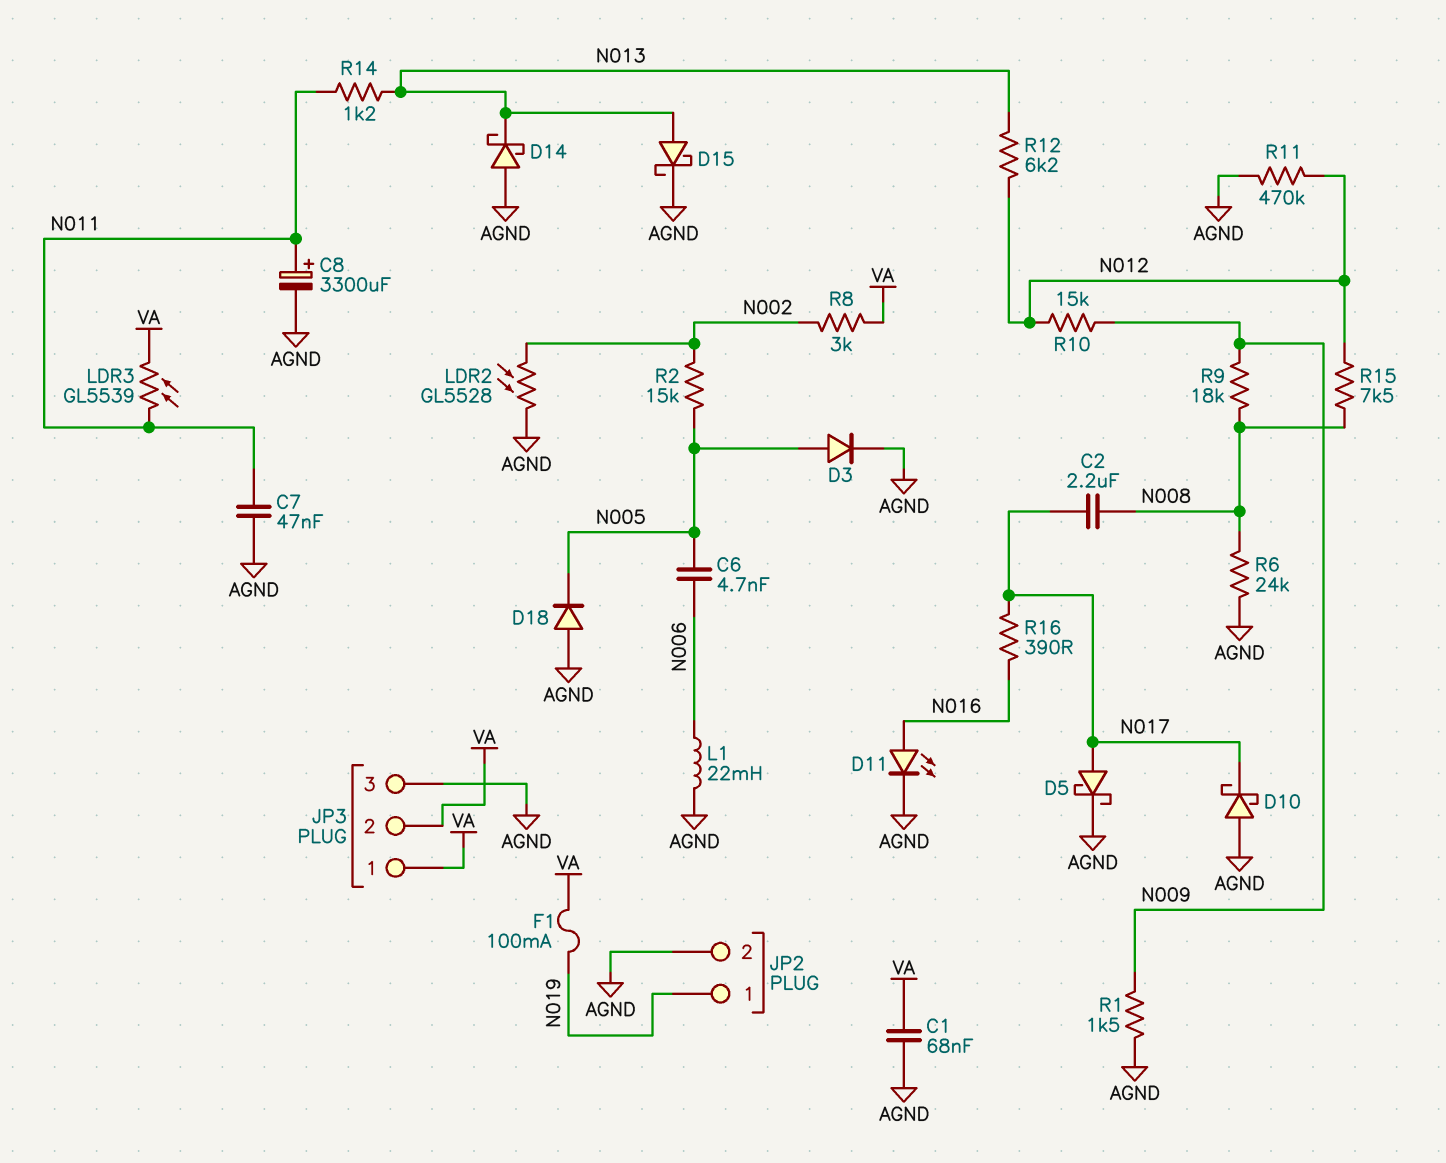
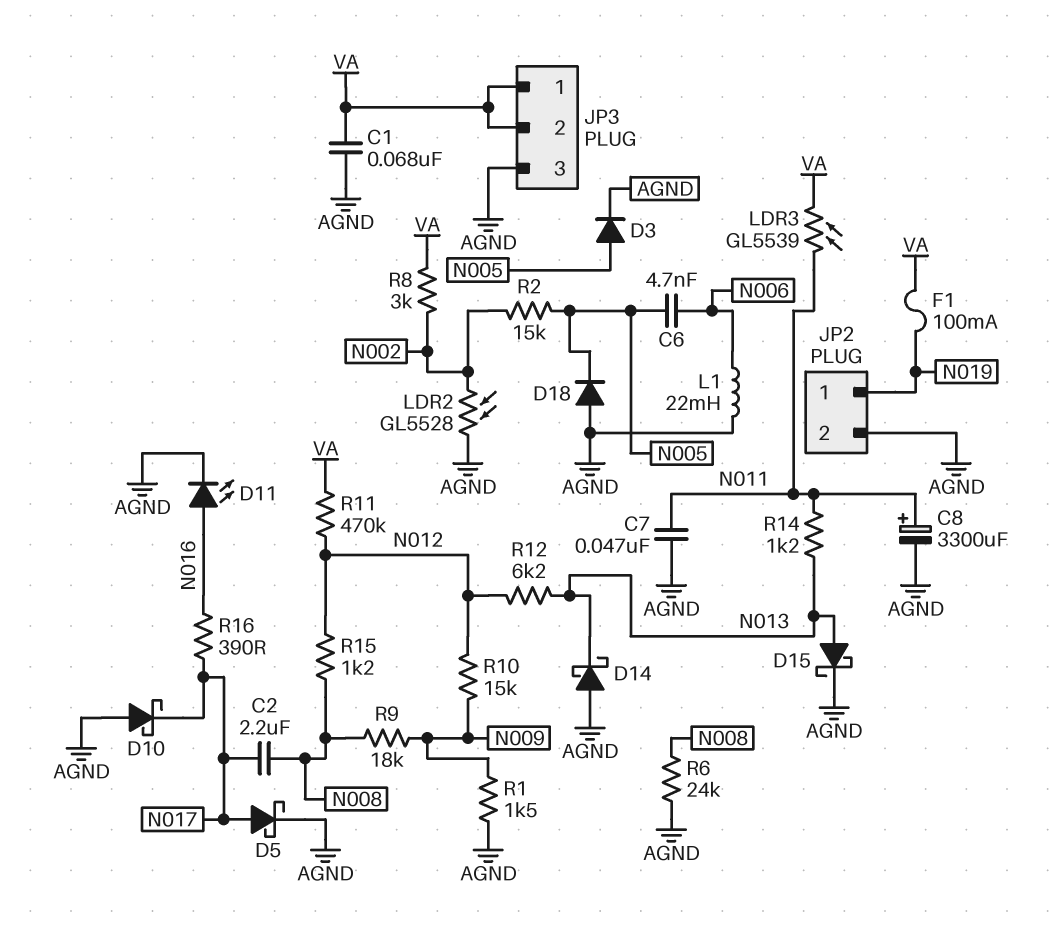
R11: 470k (AGND, N012) -> 470k (N012, VA)
R15: 7.5k (N008, N012) -> 1.2k (N008, N012)

